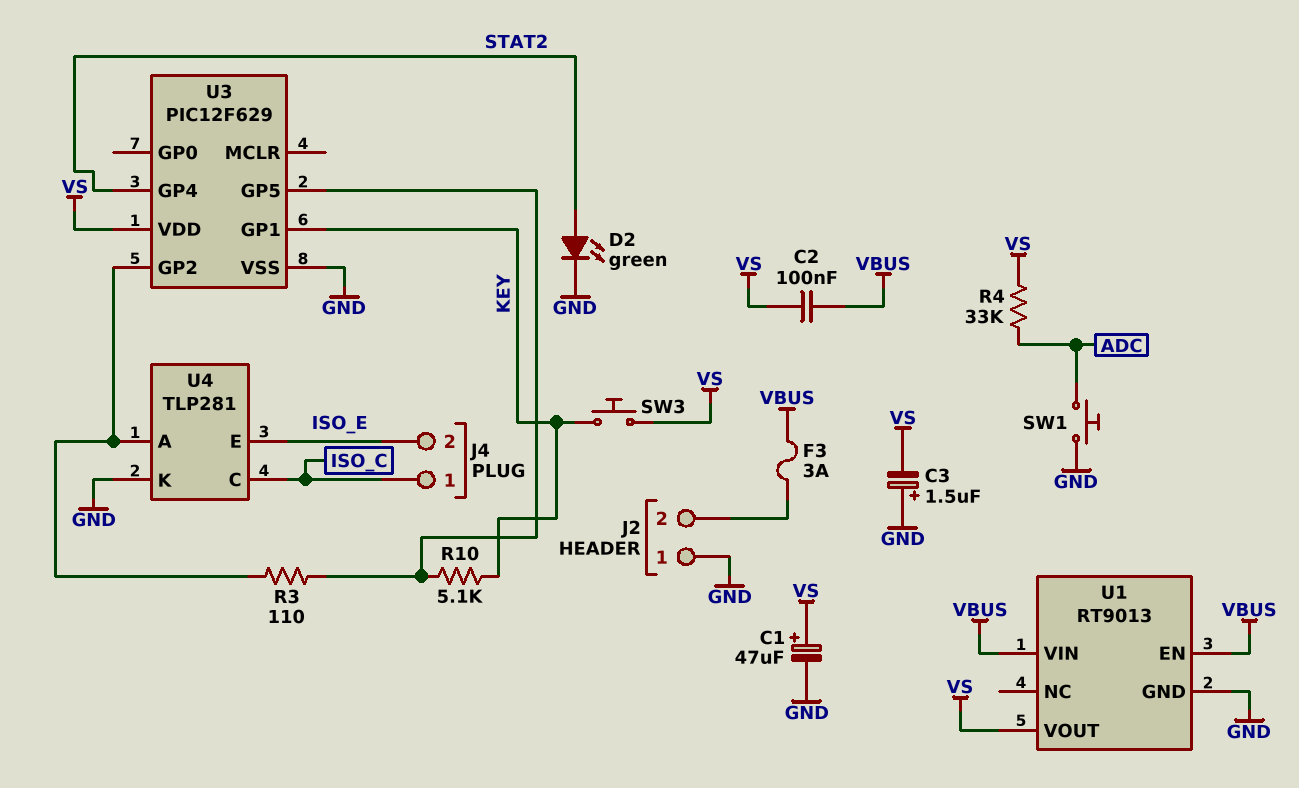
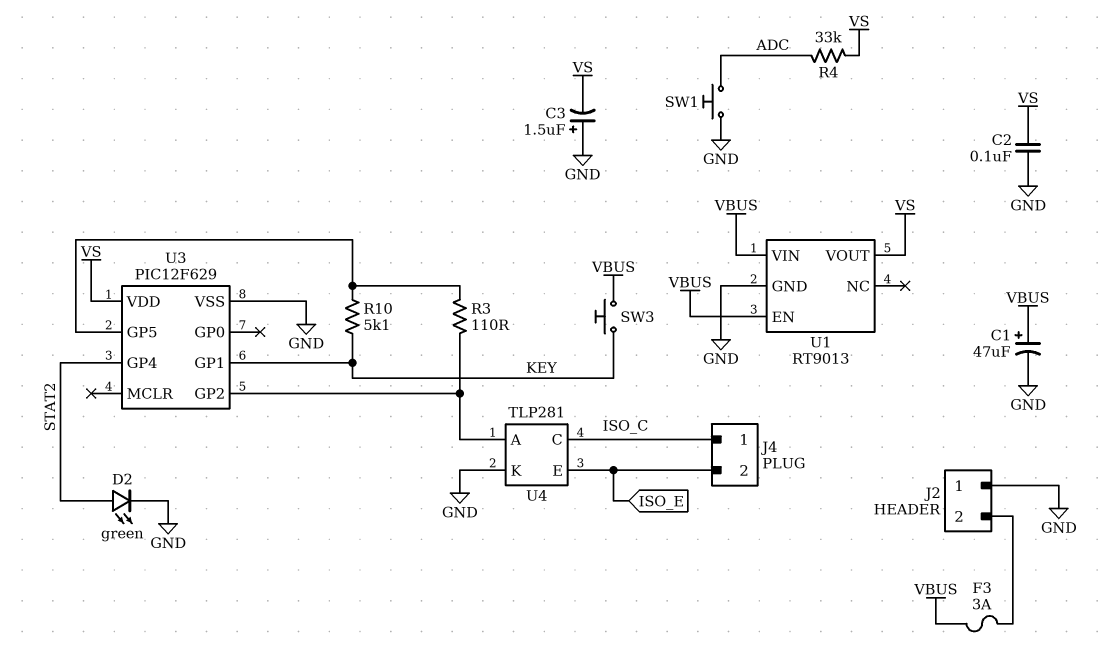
C1: 47uF (plus VS, minus GND) -> 47uF (plus VBUS, minus GND)
C2: 100nF (VBUS, VS) -> 100nF (GND, VS)
SW3: button (KEY, VS) -> button (KEY, VBUS)

